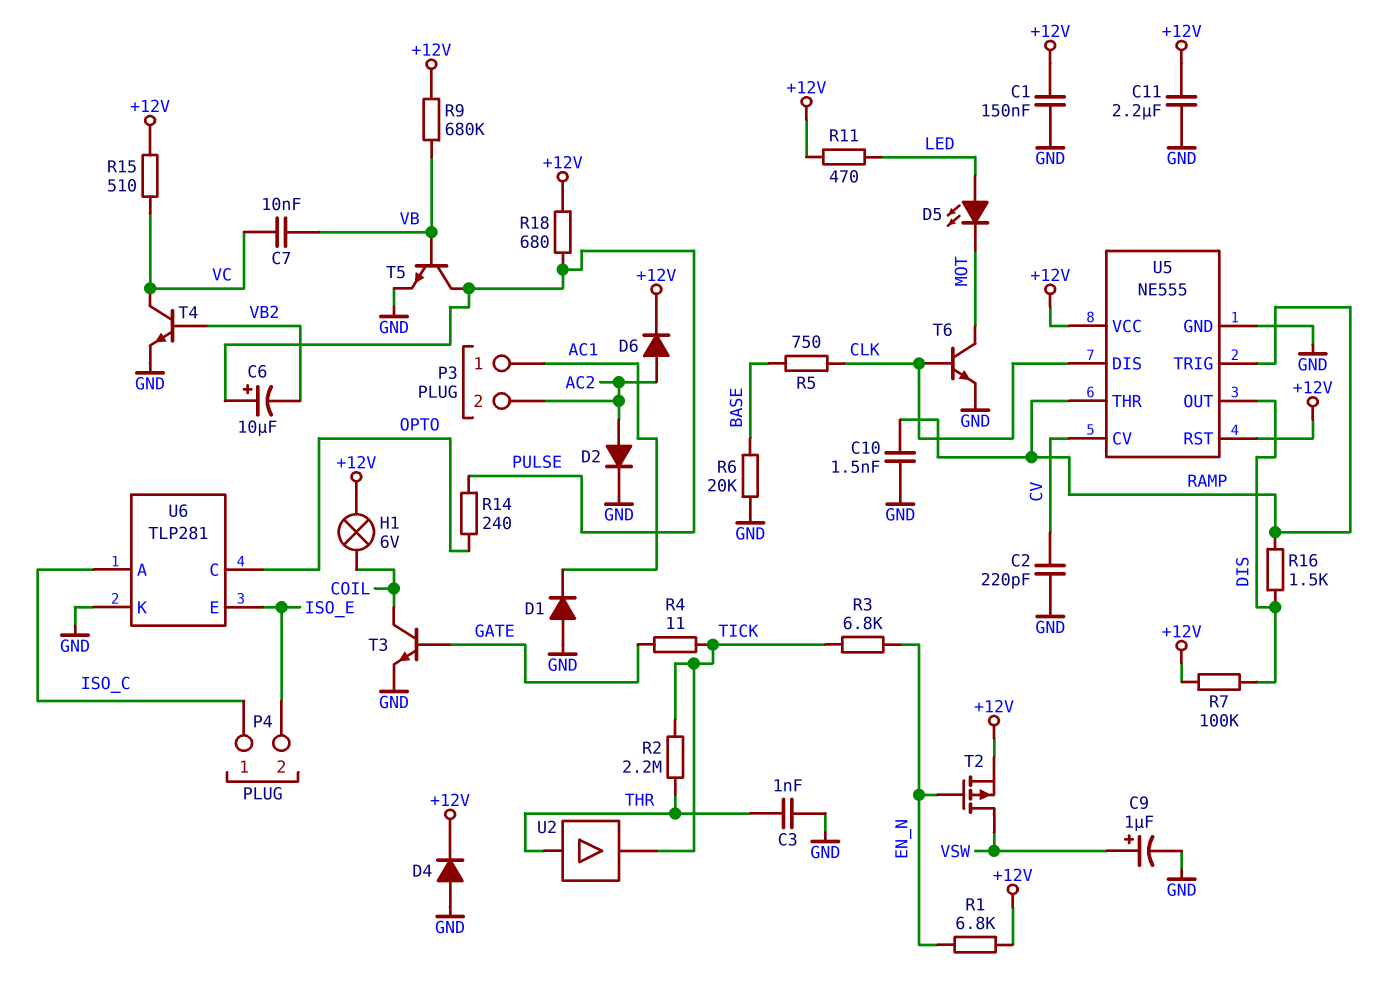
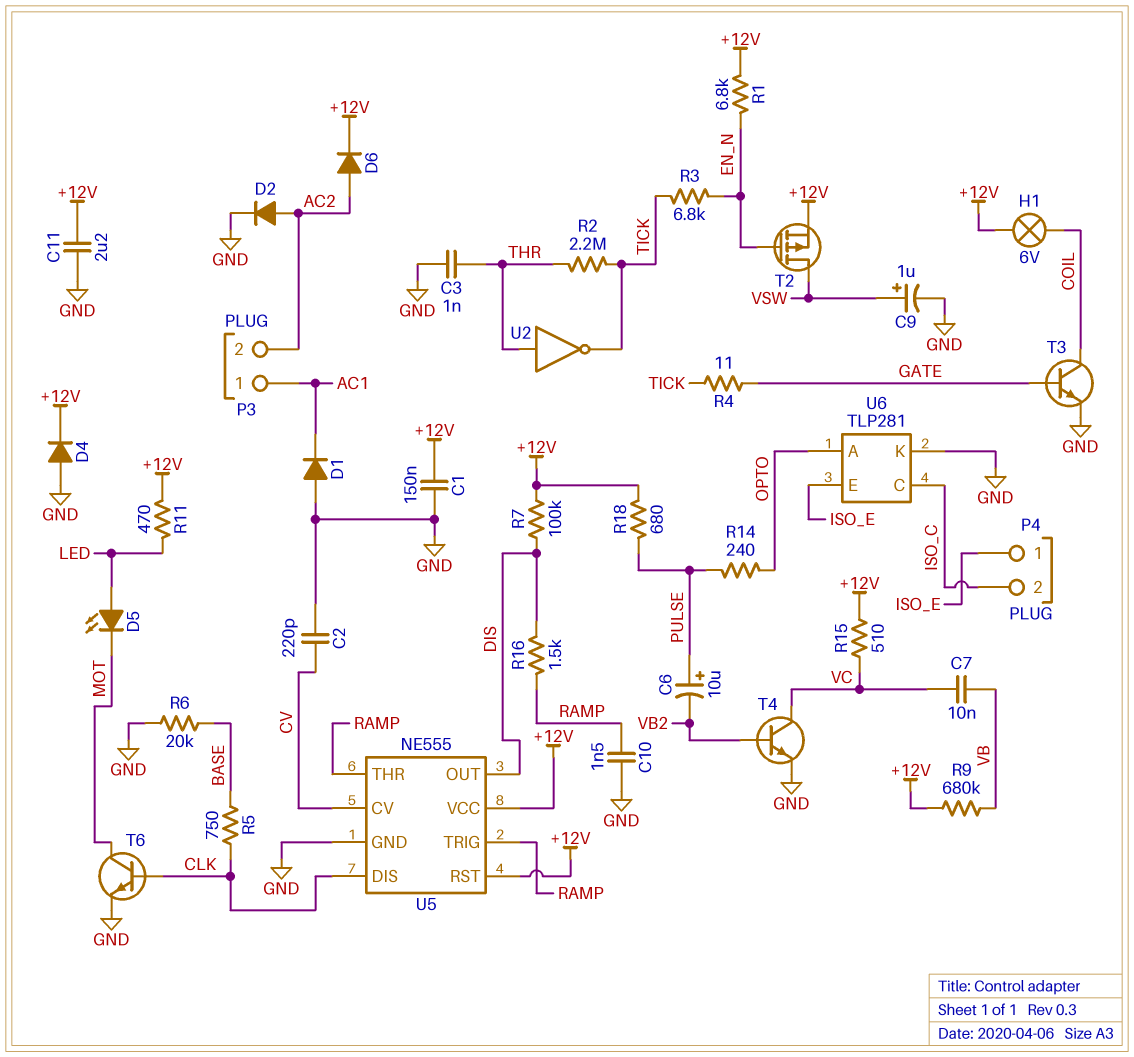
P4 pin 1: ISO_C -> ISO_E
P4 pin 2: ISO_E -> ISO_C
T5: NPN (B VB, C PULSE, E GND) -> none
U2: buffer (in THR, out TICK) -> NOT (in THR, out TICK)
U6 pin A: ISO_C -> OPTO
U6 pin C: OPTO -> ISO_C

